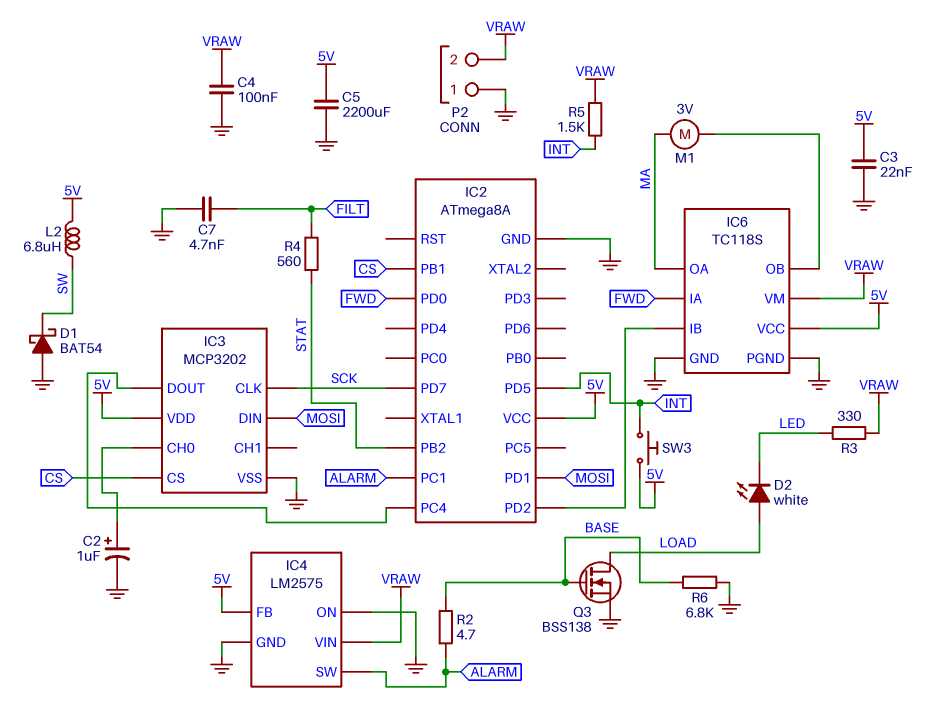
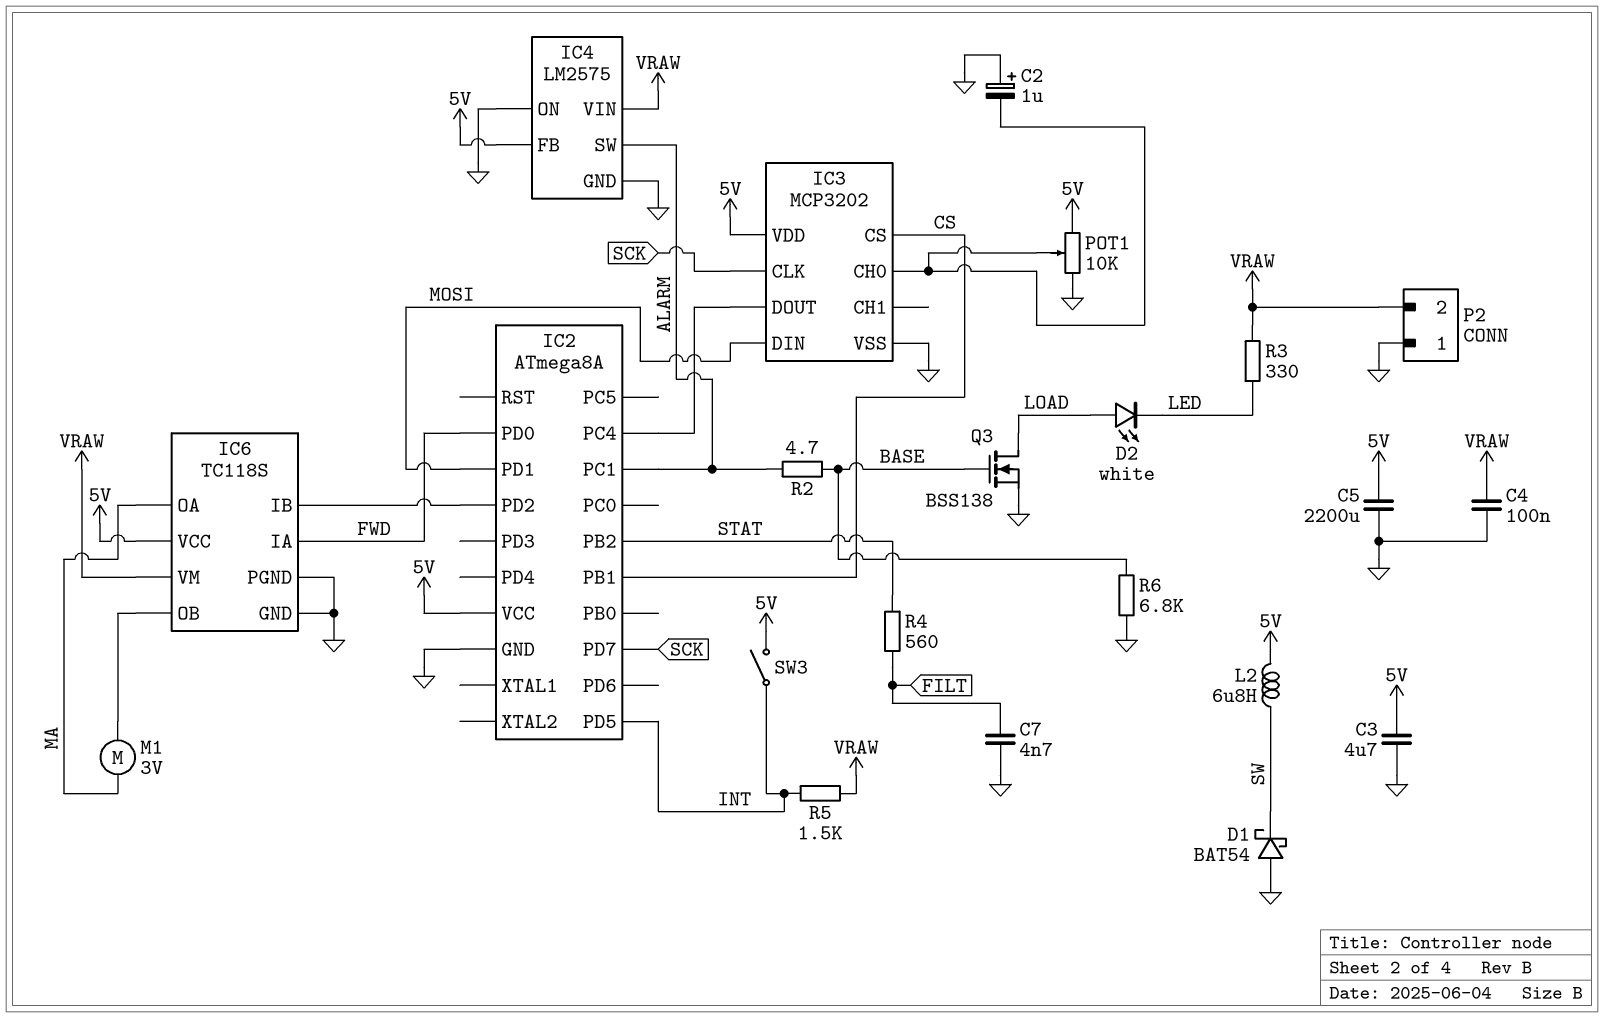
C2: 1uF (plus IC3/CH0, minus GND) -> 1uF (plus GND, minus IC3/CH0)
C3: 22nF (5V, GND) -> 4.7uF (5V, GND)
POT1: none -> 10k (5V, GND, wiper IC3/CH0)
SW3: button (5V, INT) -> switch (5V, INT)

